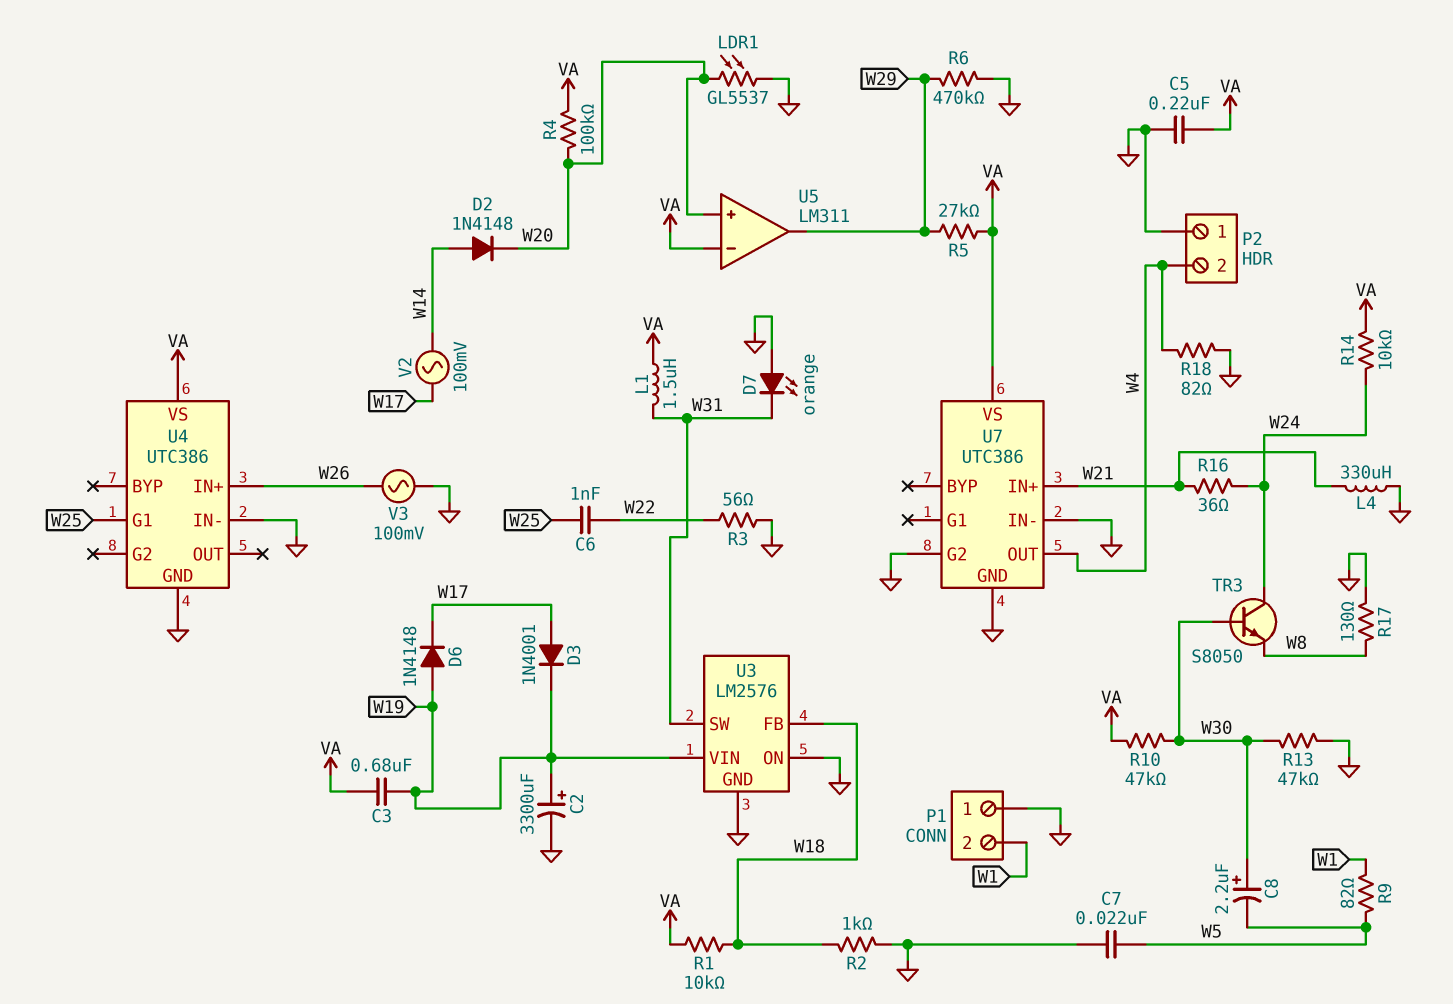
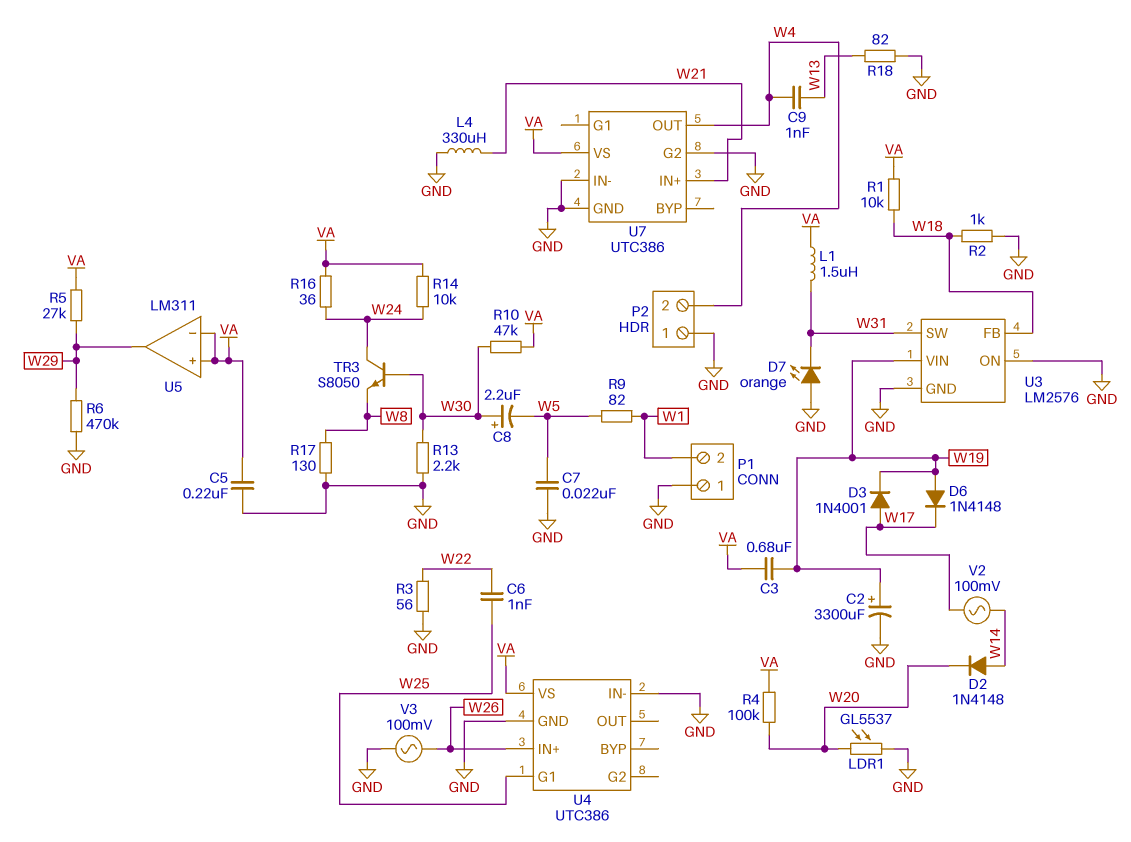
C9: none -> 1nF (W4, W13)
R13: 47k (GND, W30) -> 2.2k (GND, W30)
R16: 36 (W21, W24) -> 36 (VA, W24)
R18: 82 (GND, W4) -> 82 (GND, W13)
U5 pin in+: W20 -> VA

